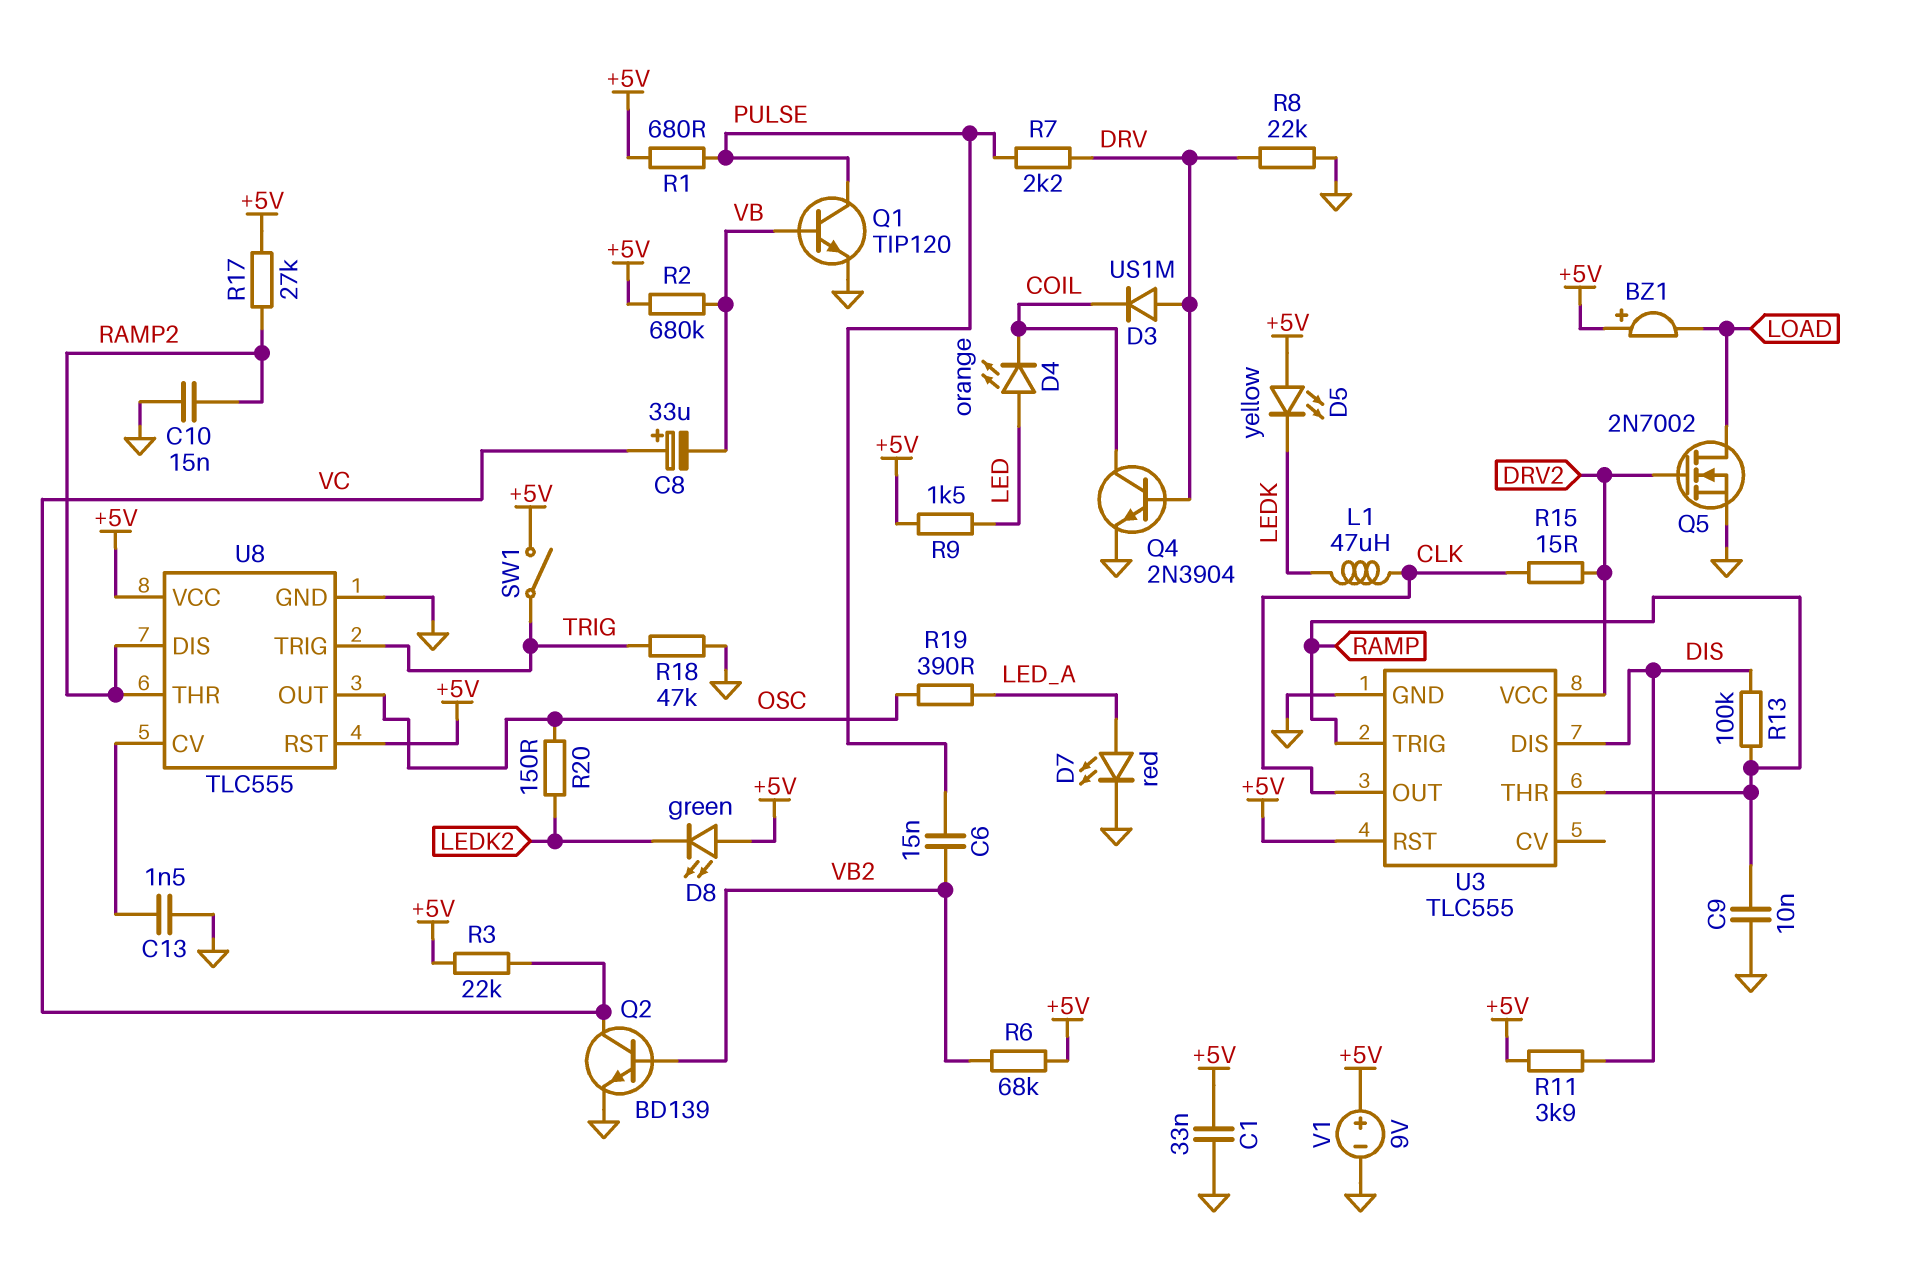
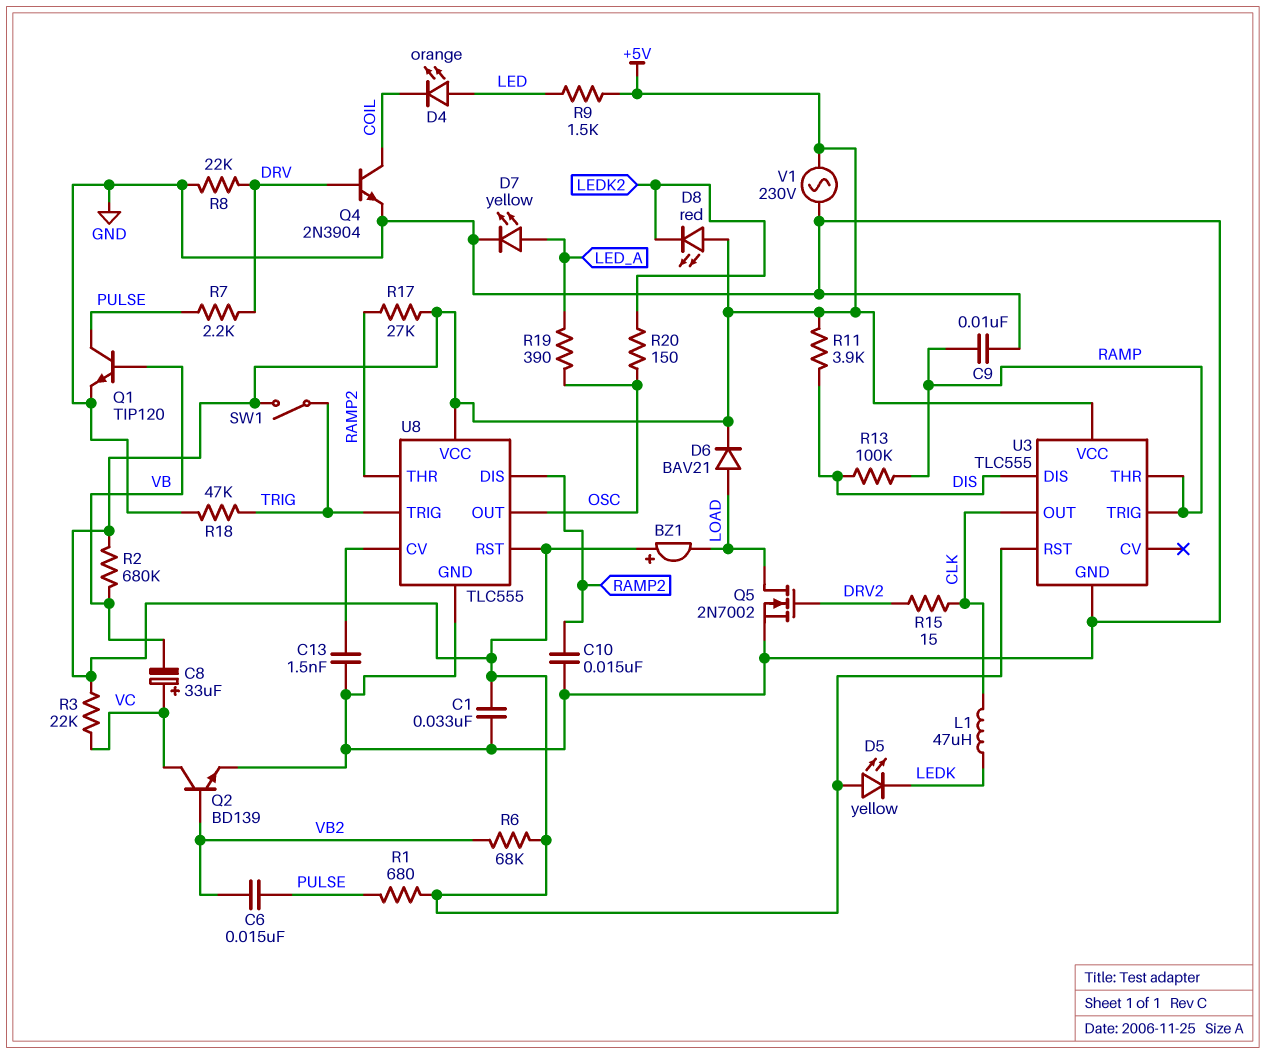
D3: diode US1M (A DRV, K COIL) -> none
D6: none -> diode BAV21 (A LOAD, K +5V)
D7: LED red (A LED_A, K GND) -> LED yellow (A LED_A, K GND)
D8: LED green (A +5V, K LEDK2) -> LED red (A +5V, K LEDK2)
U3 pin VCC: DRV2 -> +5V
V1: 9V (plus +5V, minus GND) -> AC 230V (+5V, GND)

